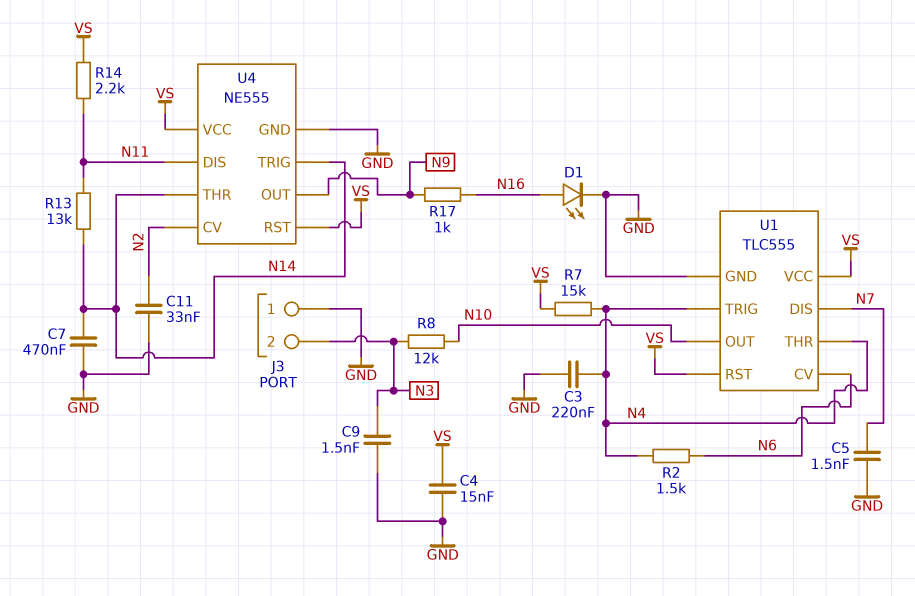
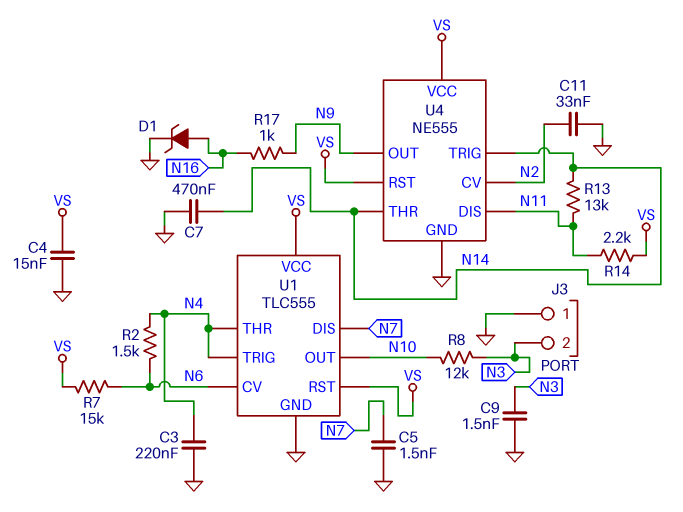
D1: LED (A N16, K GND) -> zener (A N16, K GND)
R7: 15k (N4, VS) -> 15k (N6, VS)

